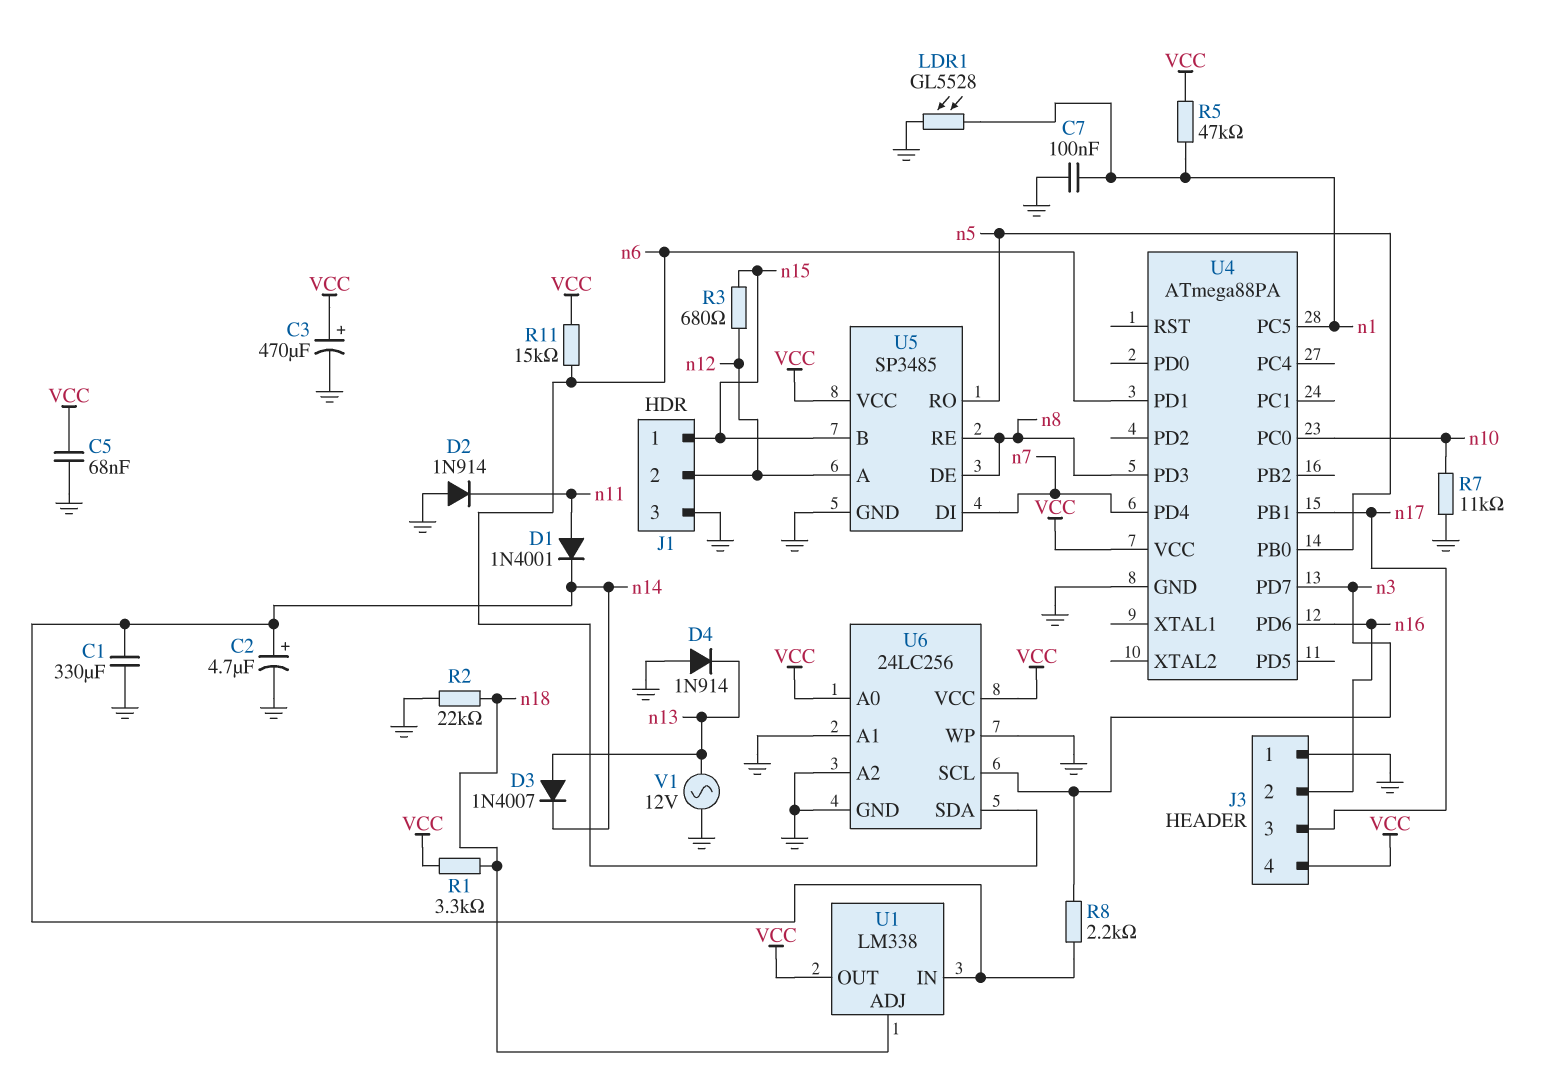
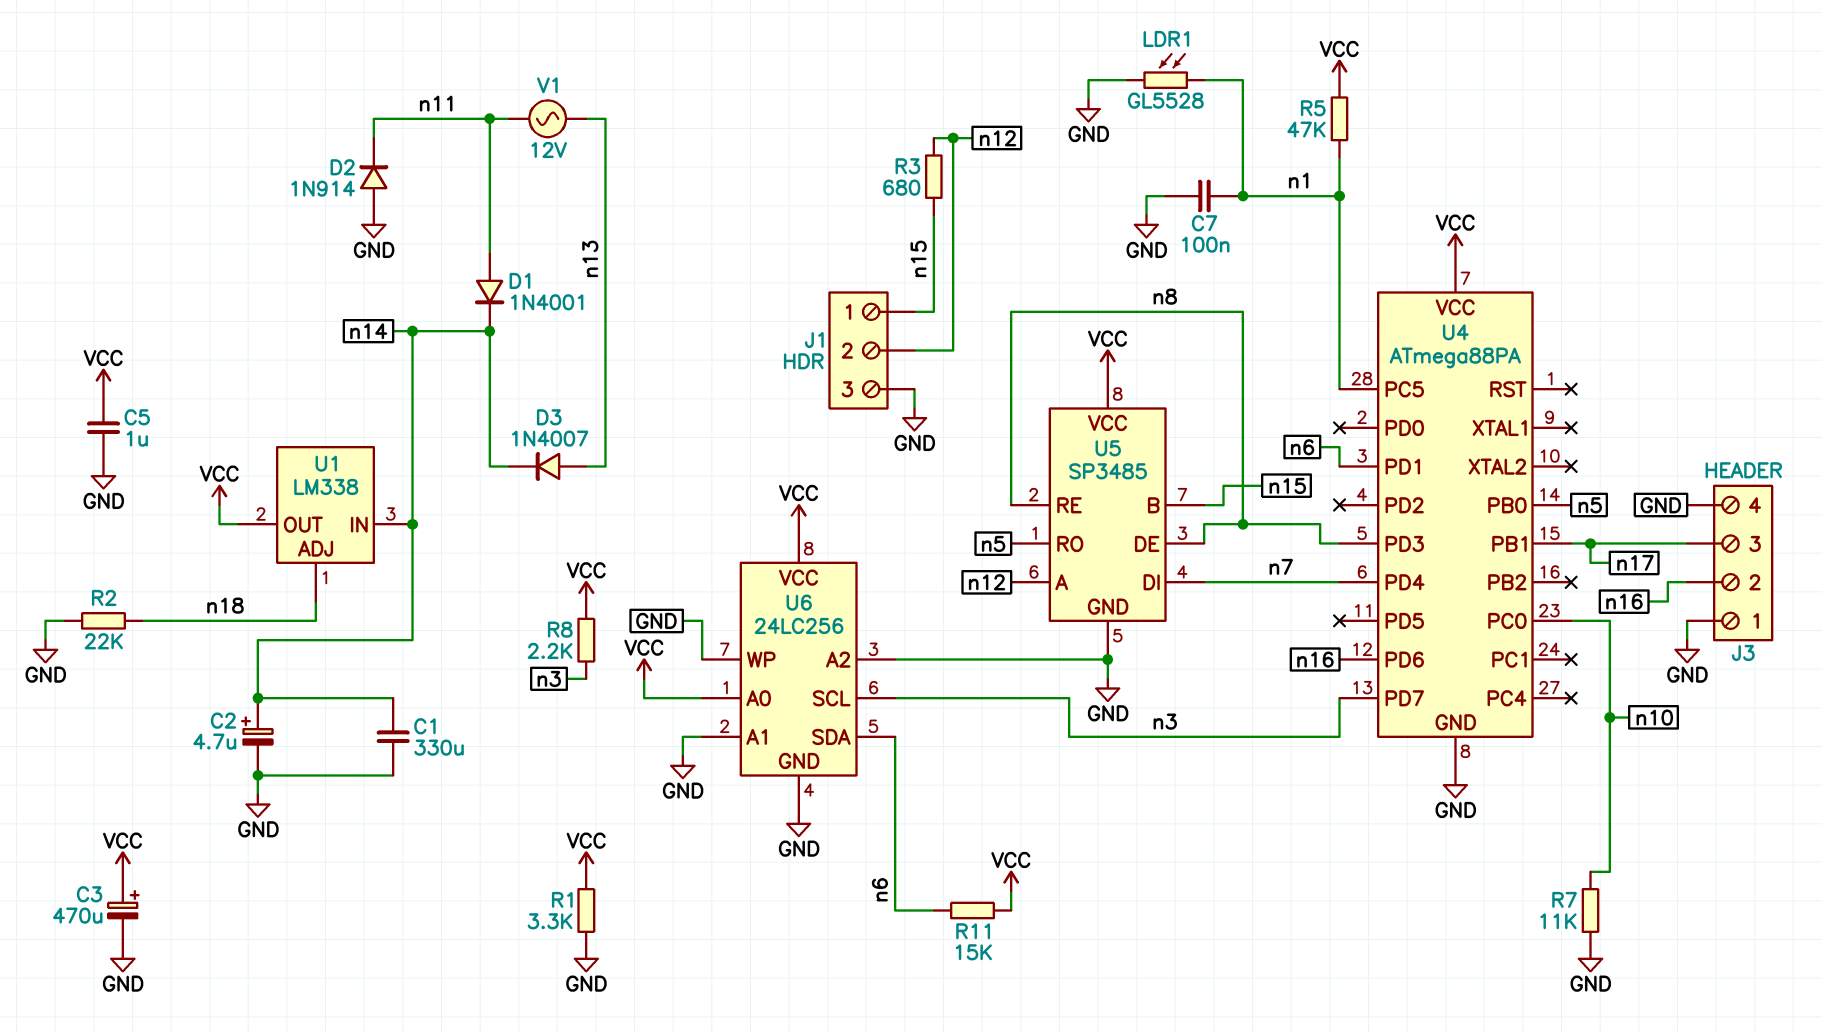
C5: 68nF (GND, VCC) -> 1uF (GND, VCC)
D4: diode 1N914 (A GND, K n13) -> none
J3 pin 4: VCC -> GND
R1: 3.3k (VCC, n18) -> 3.3k (GND, VCC)
R8: 2.2k (n3, n14) -> 2.2k (VCC, n3)
V1: AC 12V (GND, n13) -> AC 12V (n11, n13)

